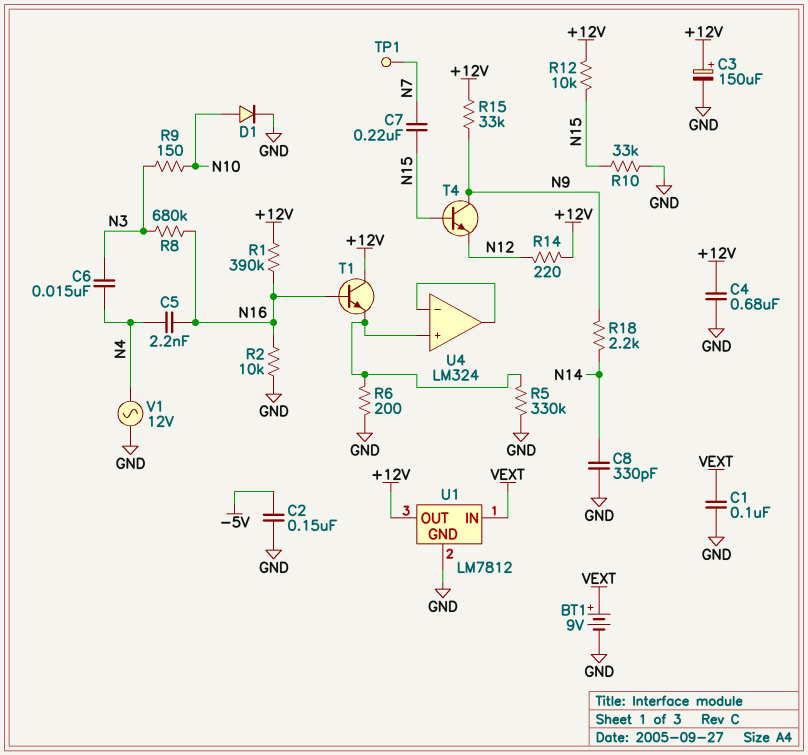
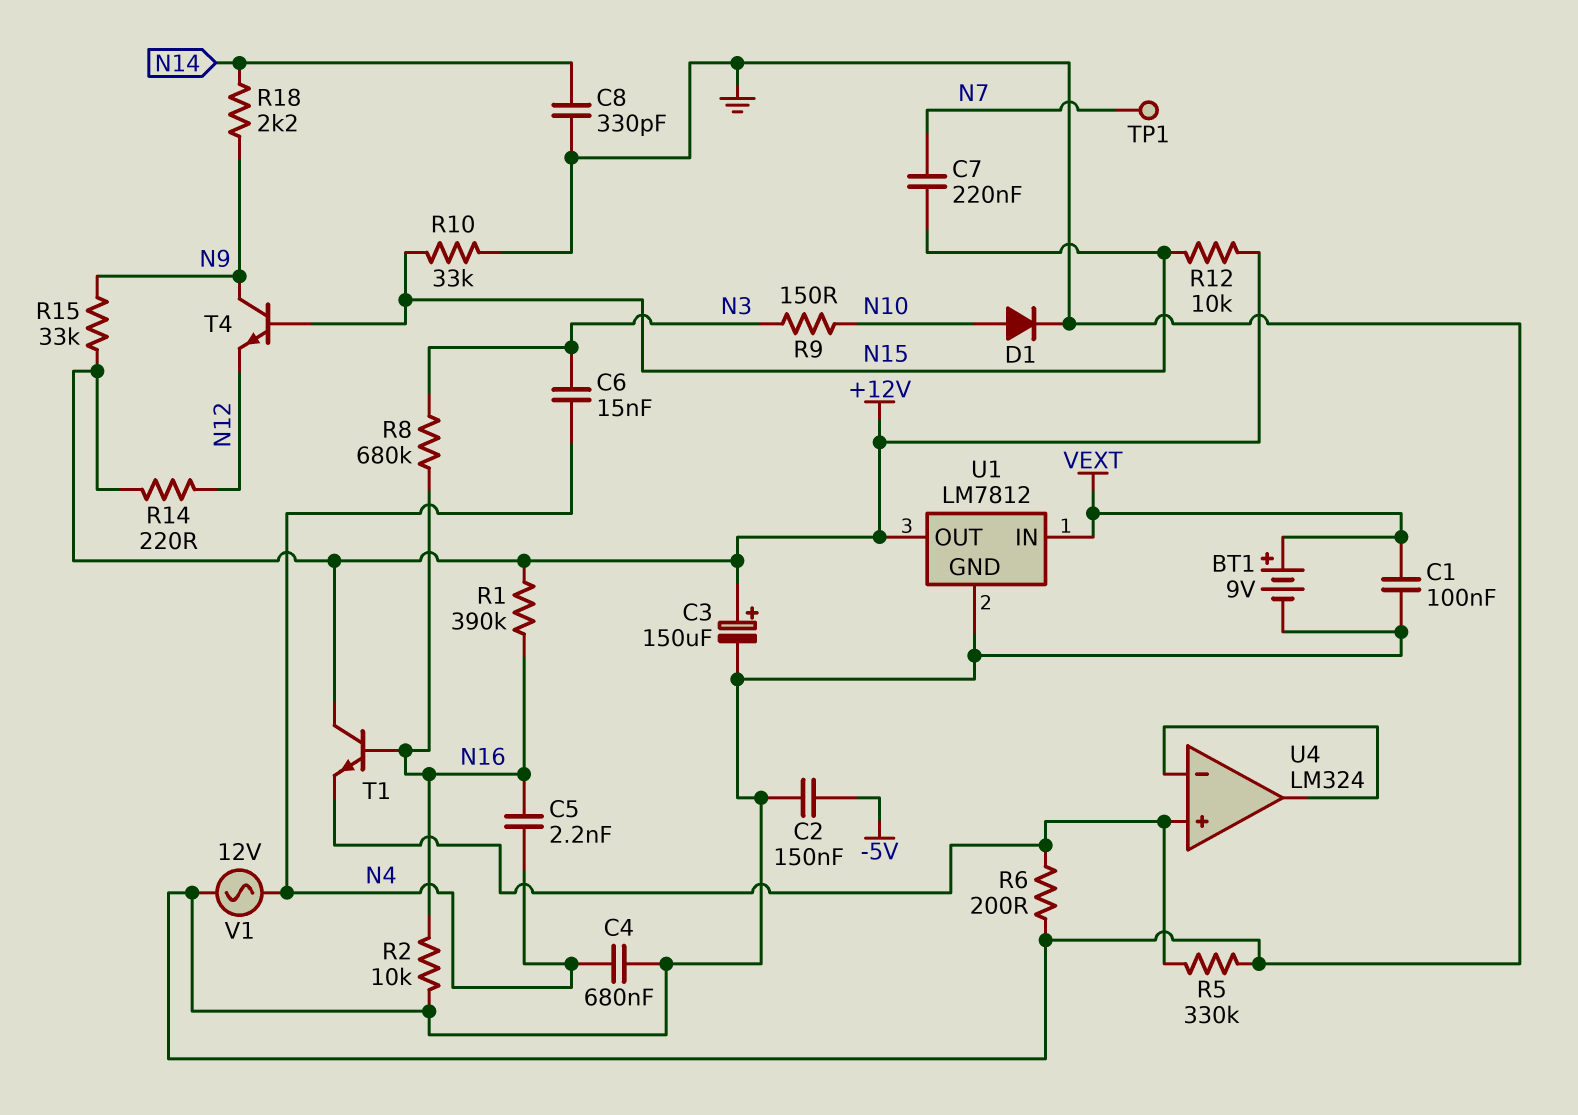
C4: 680nF (+12V, GND) -> 680nF (GND, N4)

